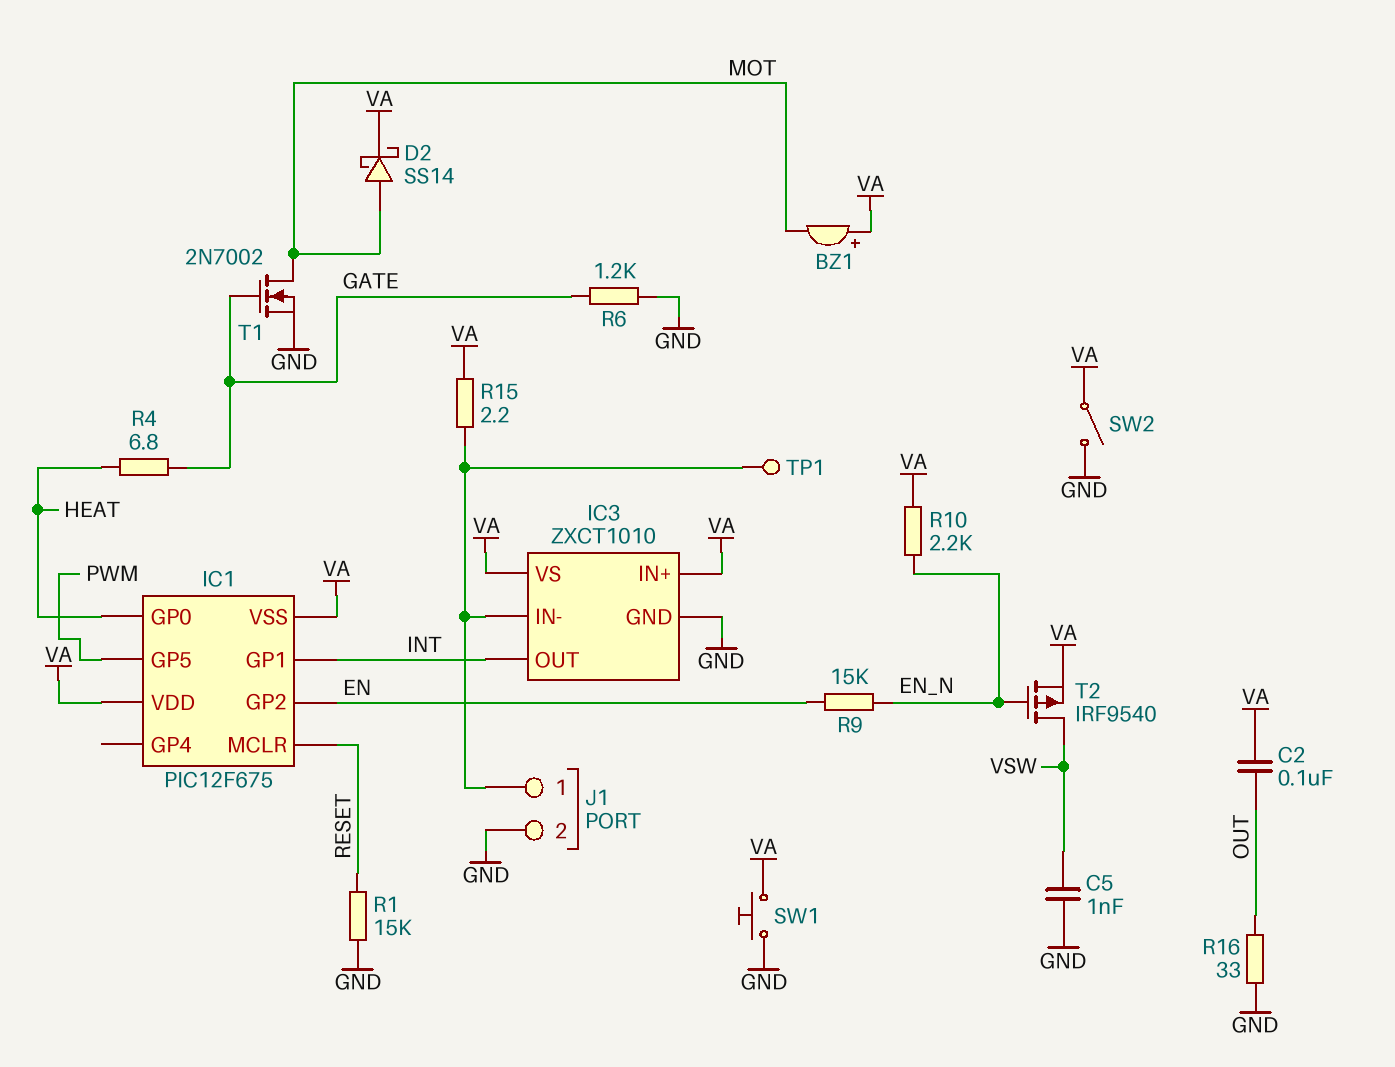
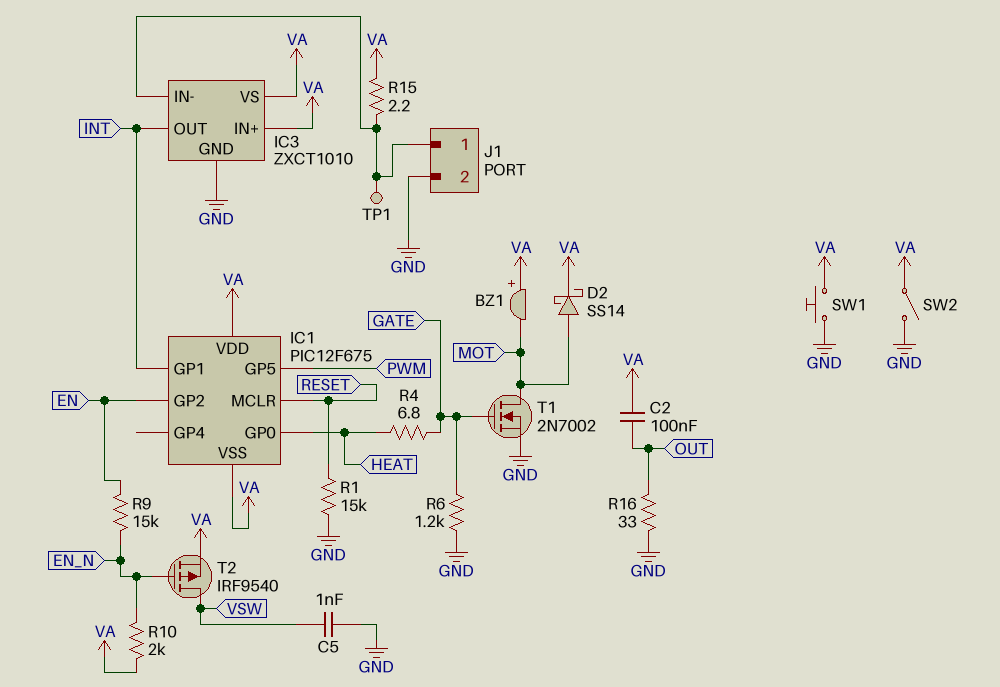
R10: 2.2k (EN_N, VA) -> 2k (EN_N, VA)

